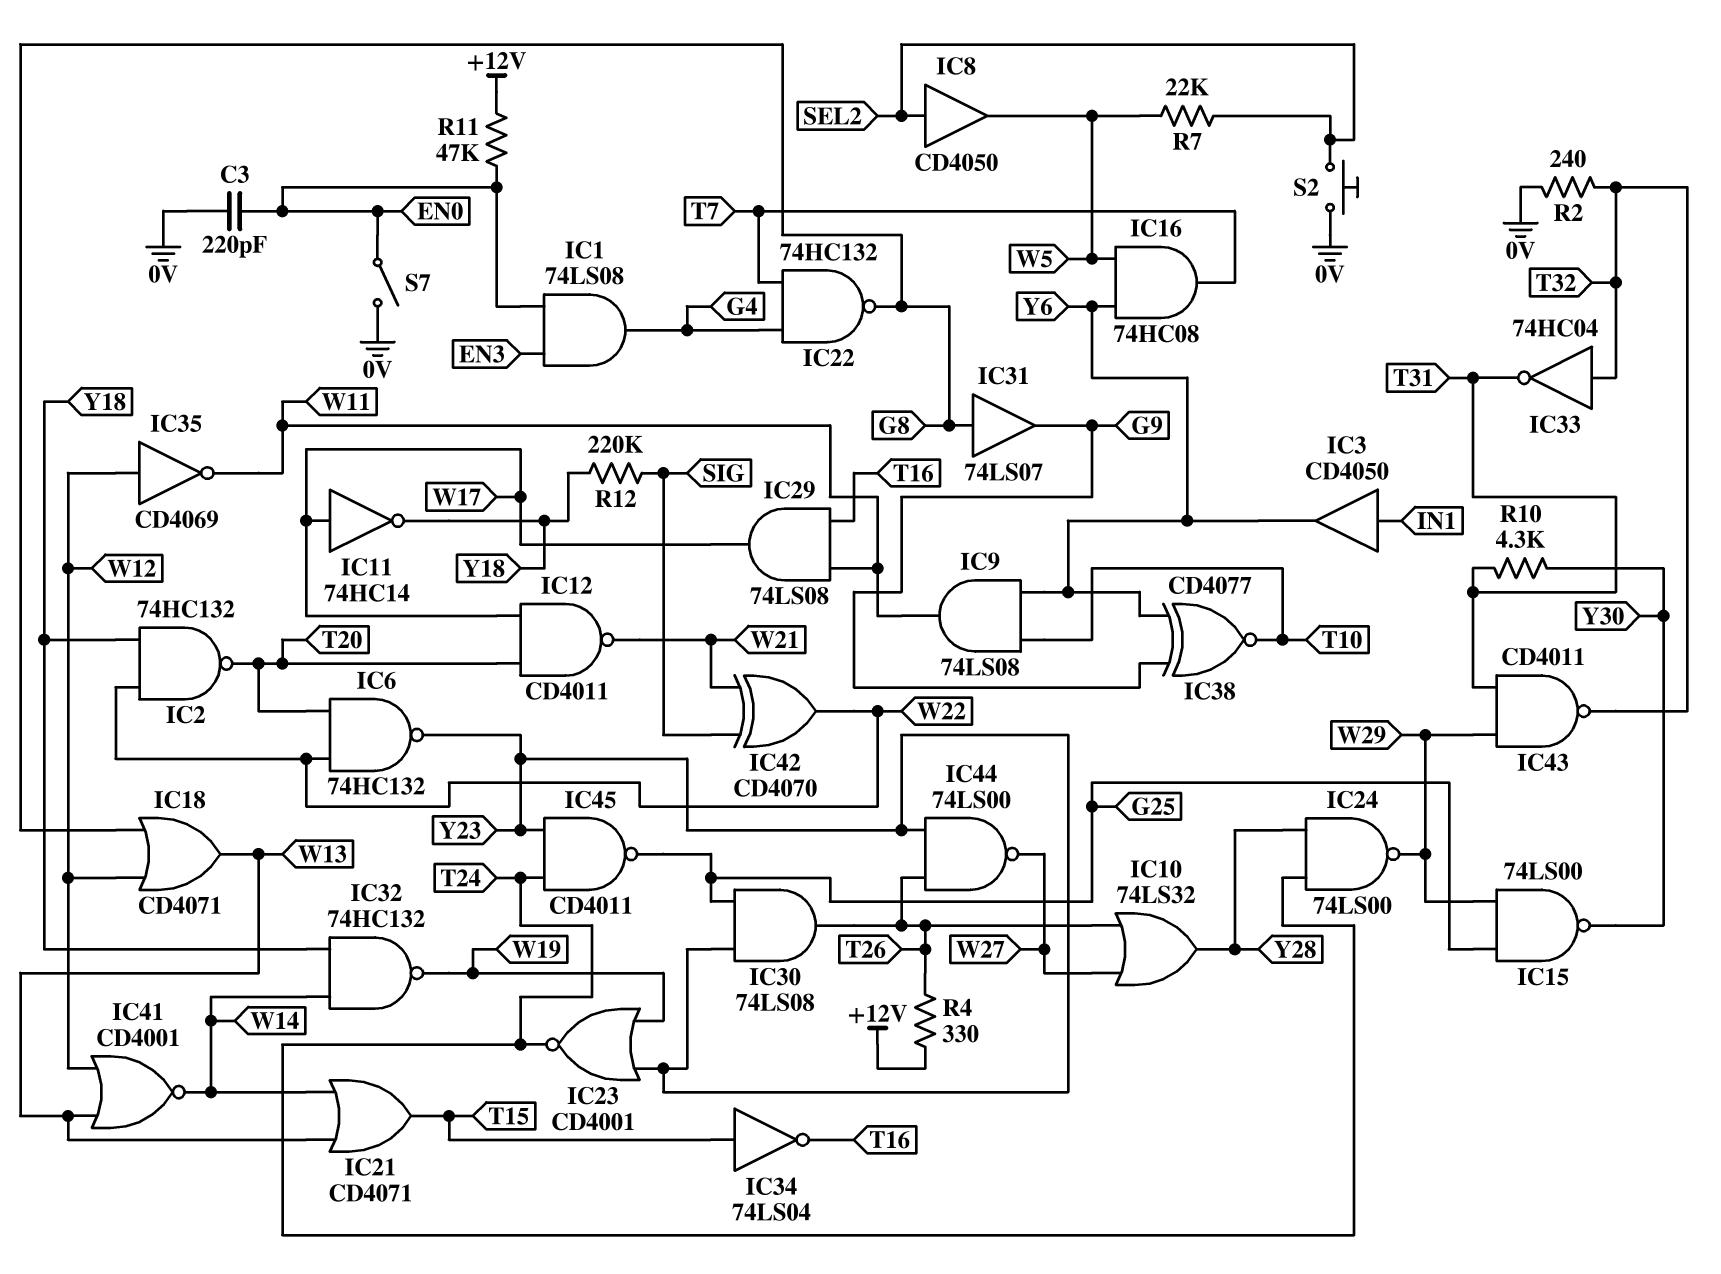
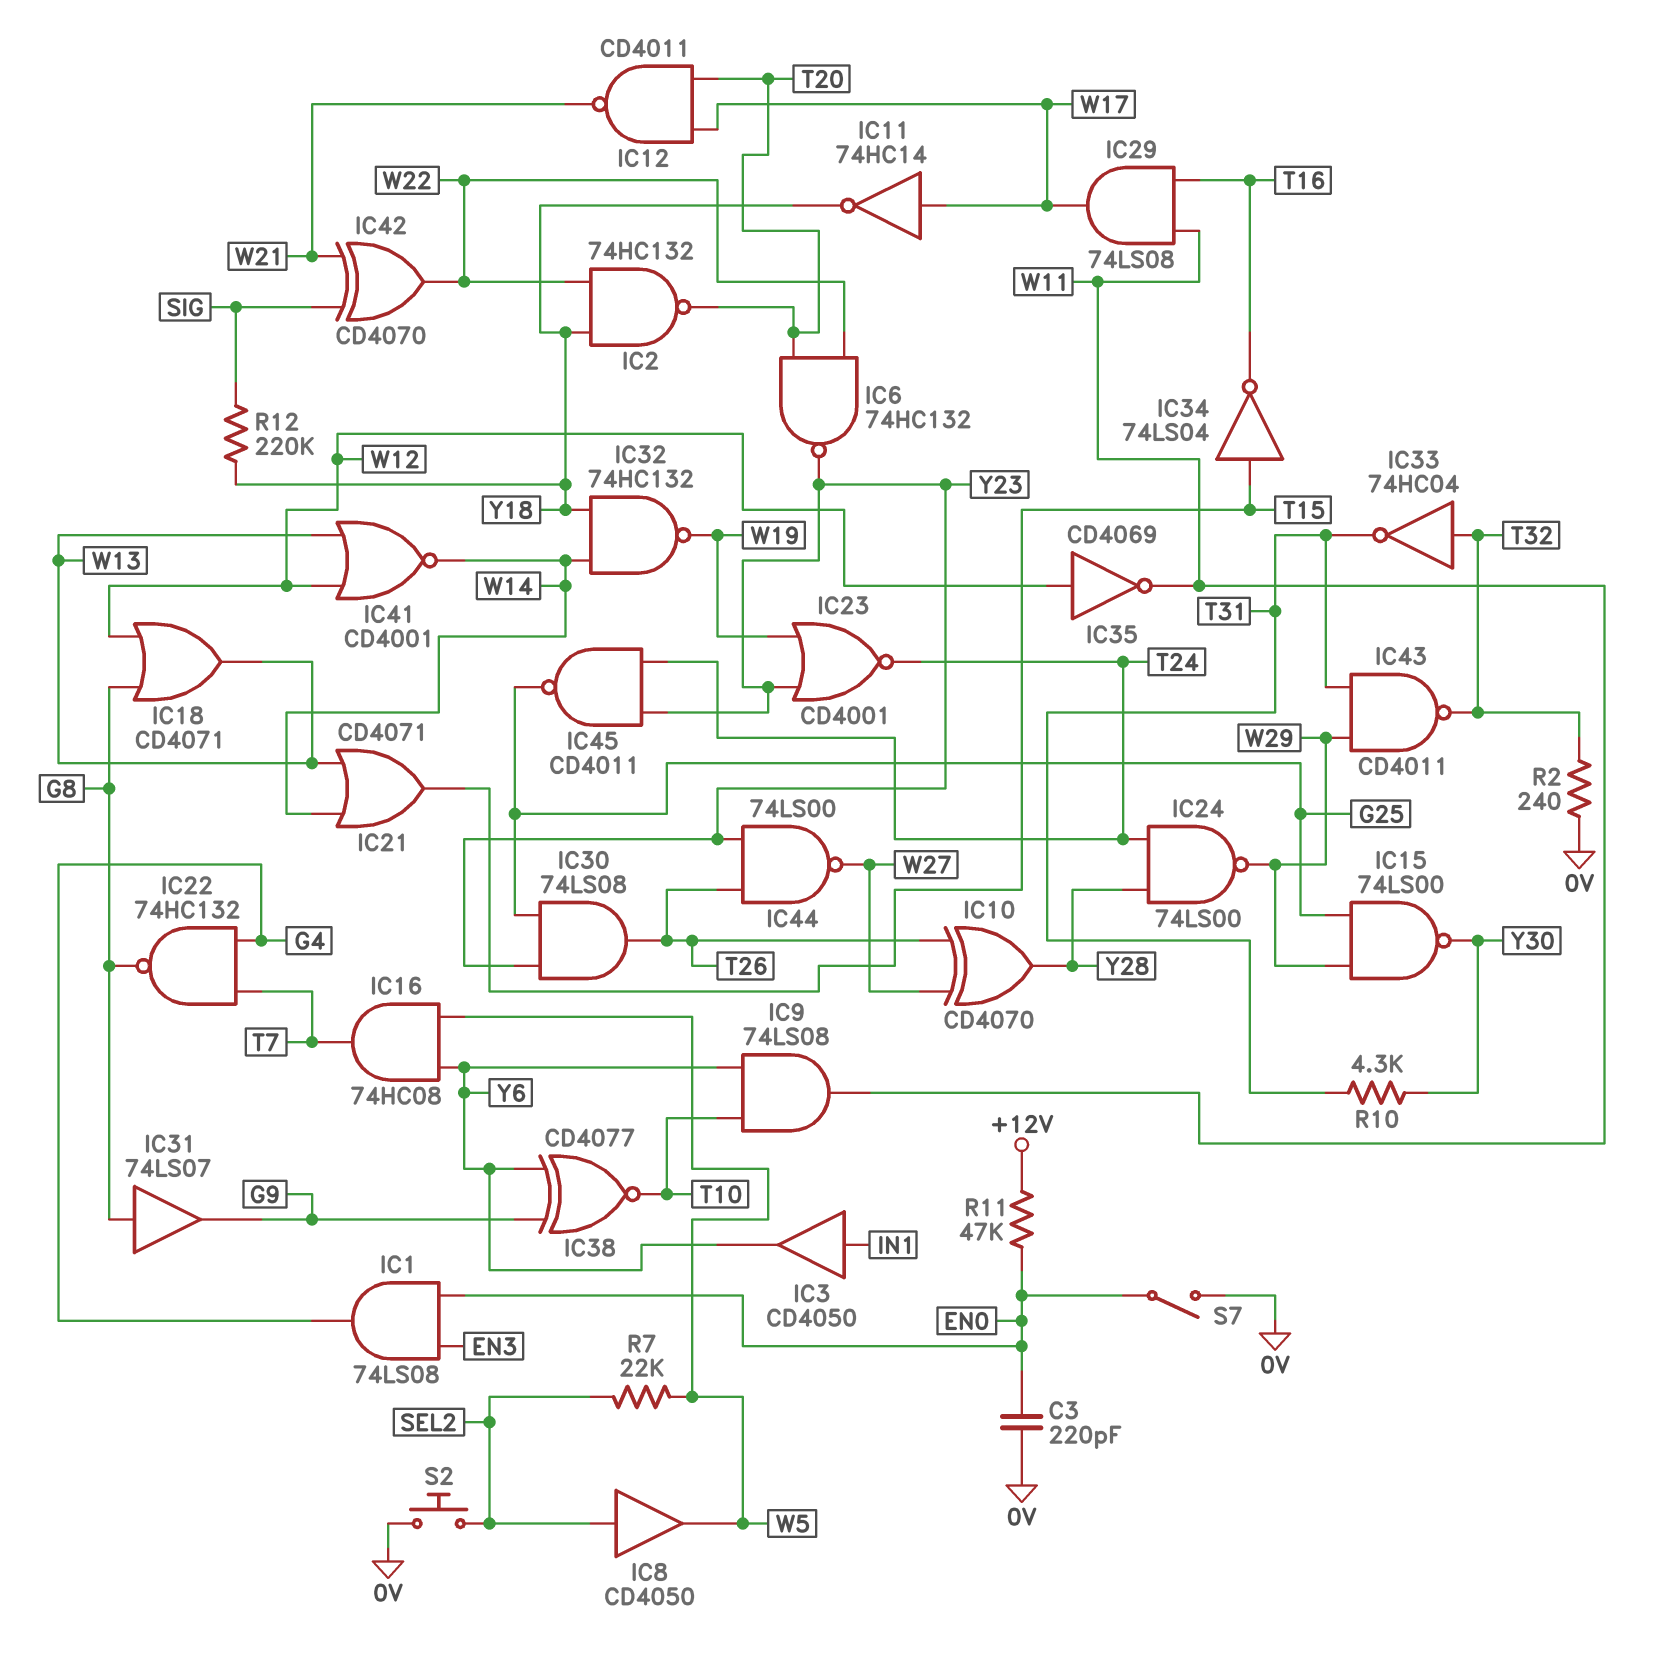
IC10: OR 74LS32 (in T26, in W27, out Y28) -> XOR CD4070 (in T26, in W27, out Y28)
R4: 330 (+12V, T26) -> none

